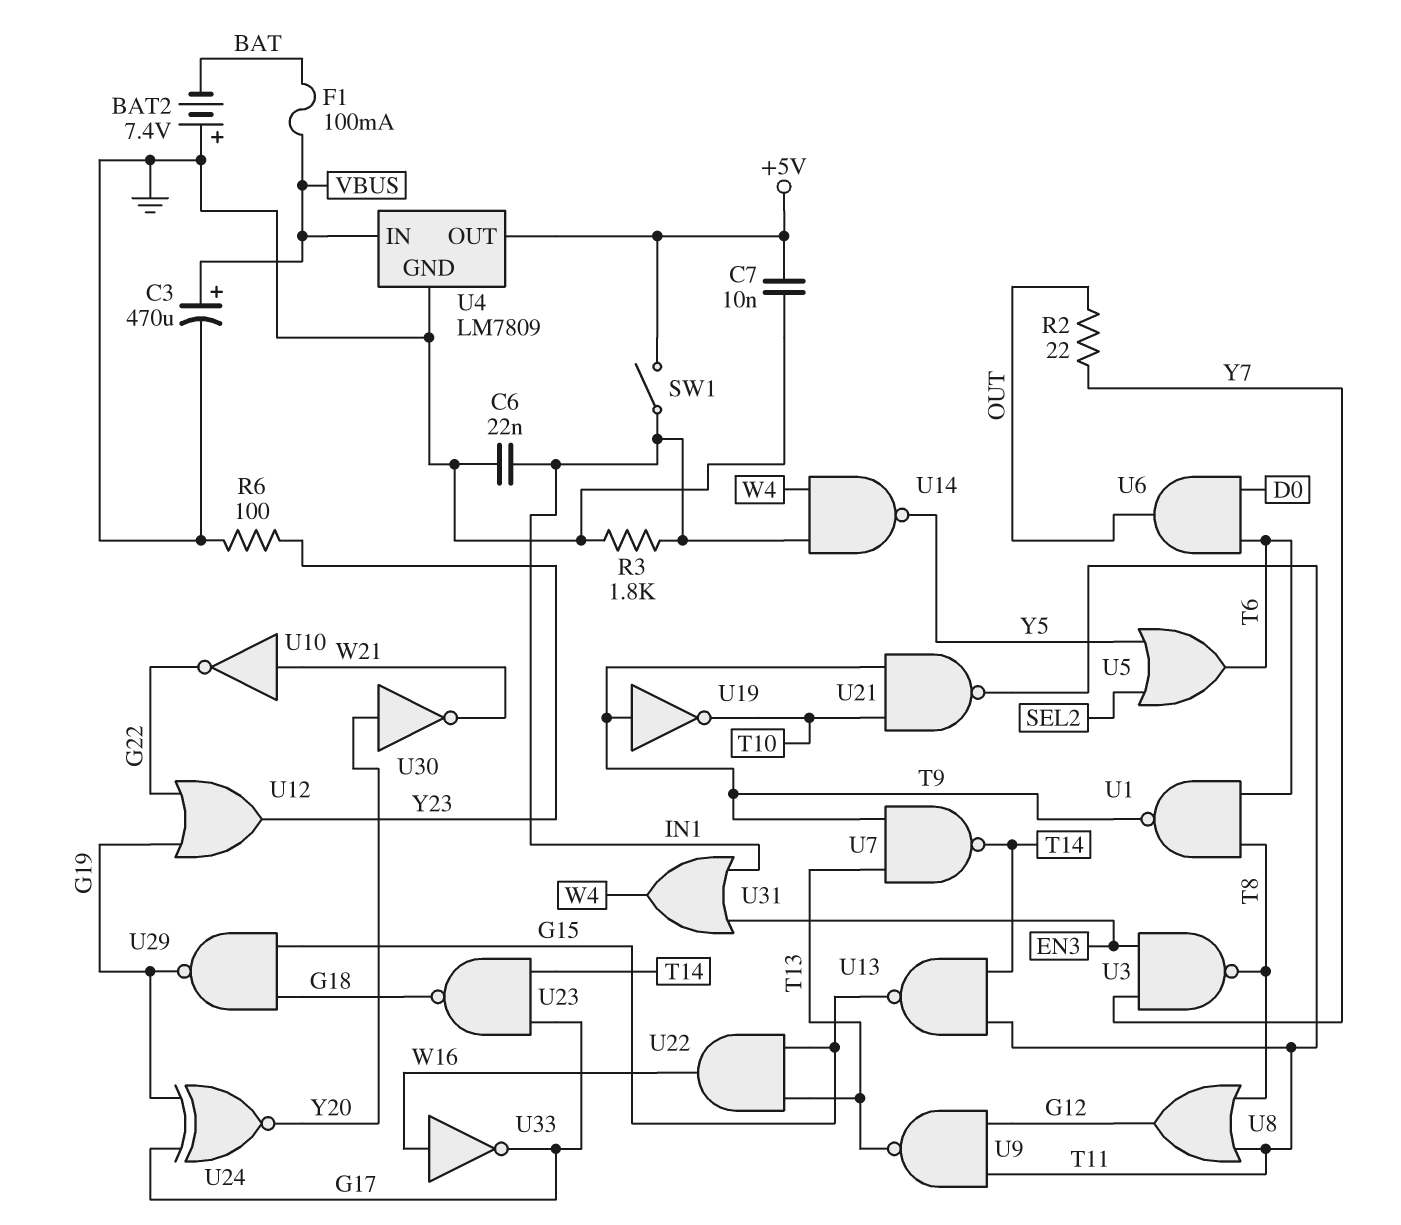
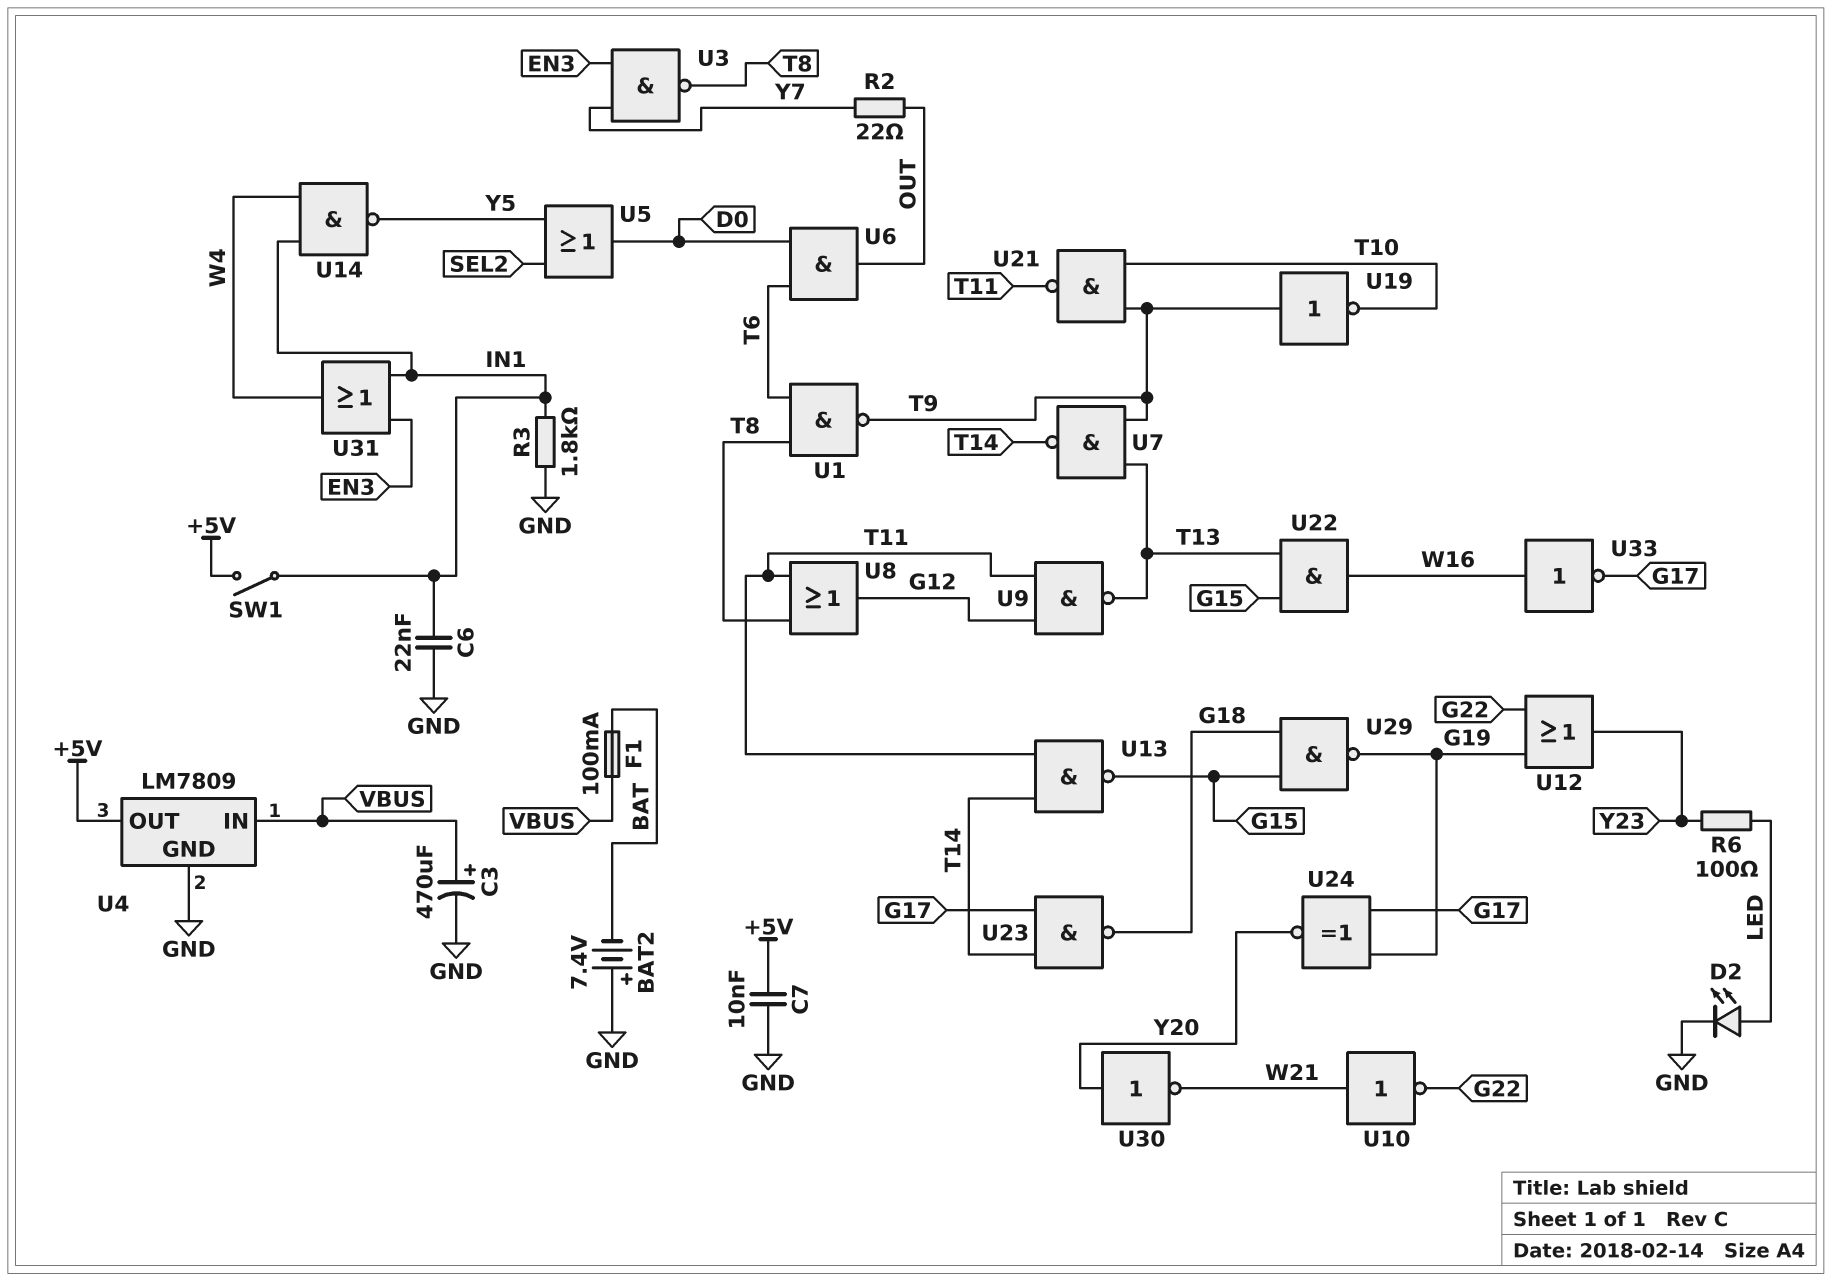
D2: none -> LED (A LED, K GND)
R6: 100 (GND, Y23) -> 100 (LED, Y23)
U5: OR (in SEL2, in Y5, out T6) -> OR (in SEL2, in Y5, out D0)

